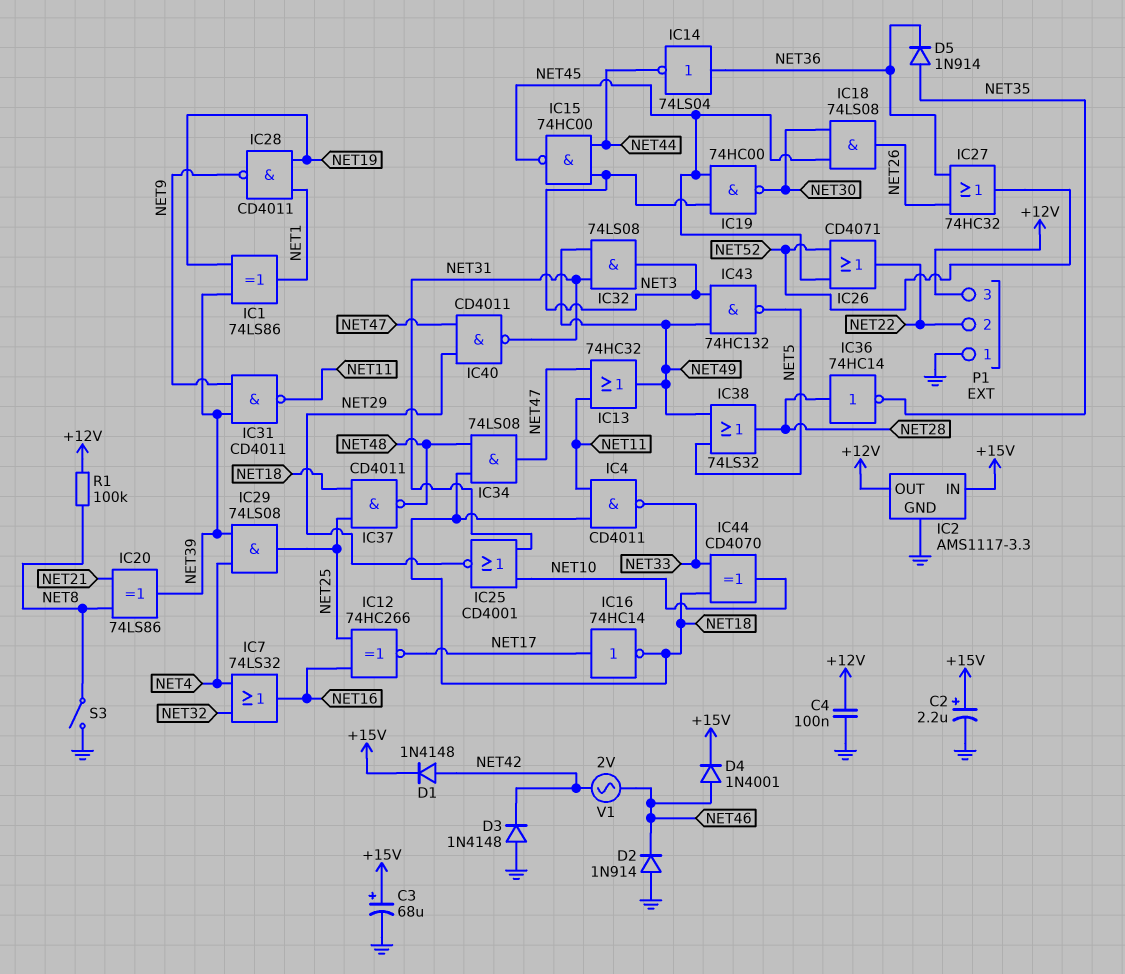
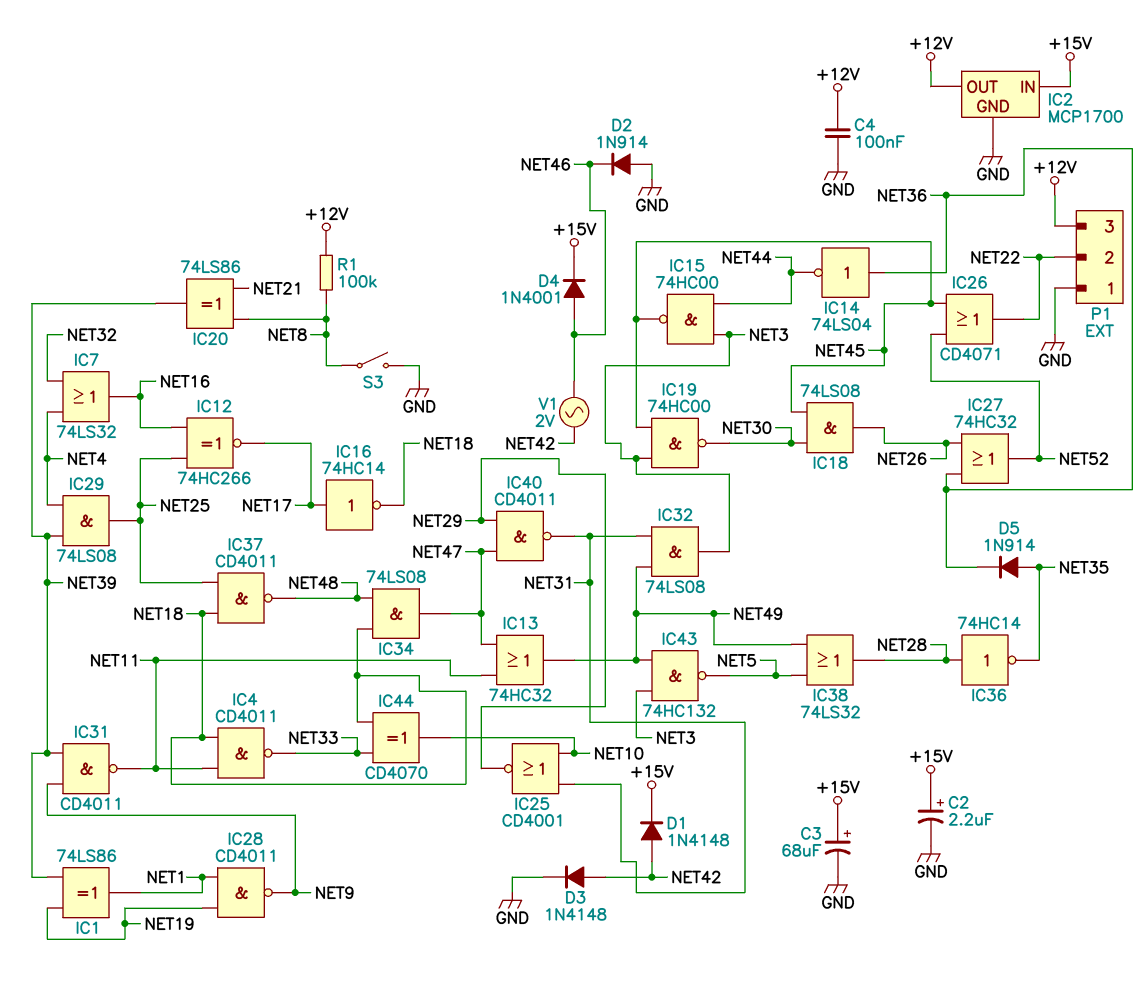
D3: diode 1N4148 (A GND, K NET42) -> diode 1N4148 (A NET42, K GND)
IC2: AMS1117-3.3 -> MCP1700

